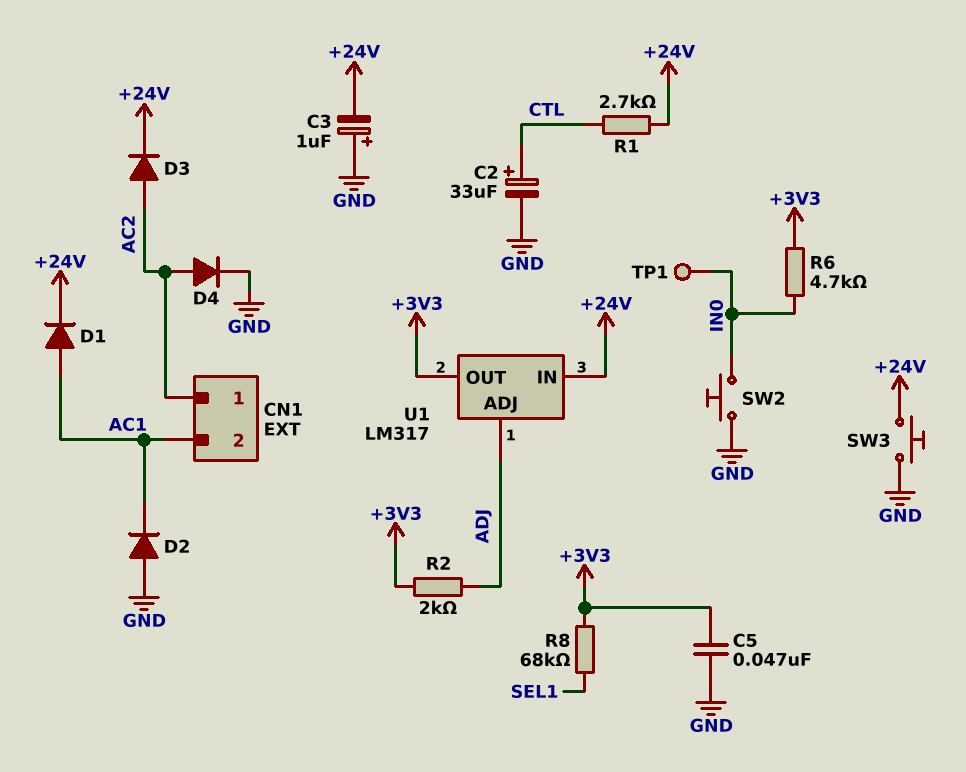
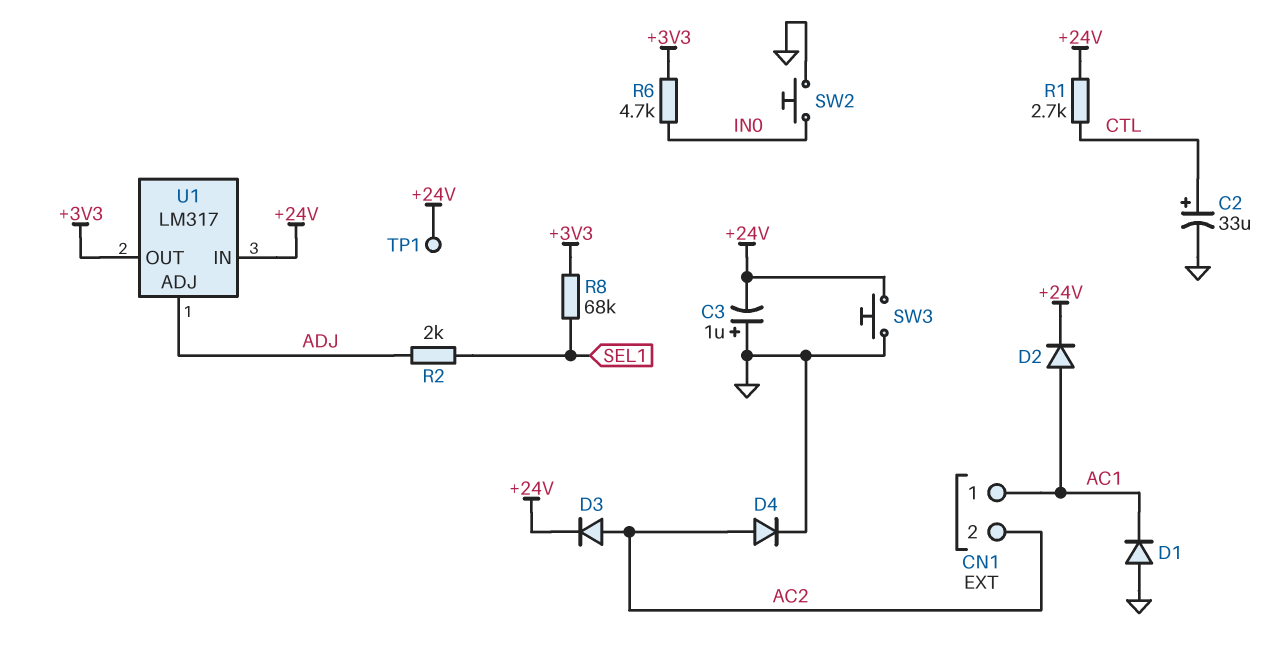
C5: 47nF (+3V3, GND) -> none
CN1 pin 1: AC2 -> AC1
CN1 pin 2: AC1 -> AC2
D1: diode (A AC1, K +24V) -> diode (A GND, K AC1)
D2: diode (A GND, K AC1) -> diode (A AC1, K +24V)
R2: 2k (+3V3, ADJ) -> 2k (ADJ, SEL1)
TP1: test point (IN0) -> test point (+24V)

